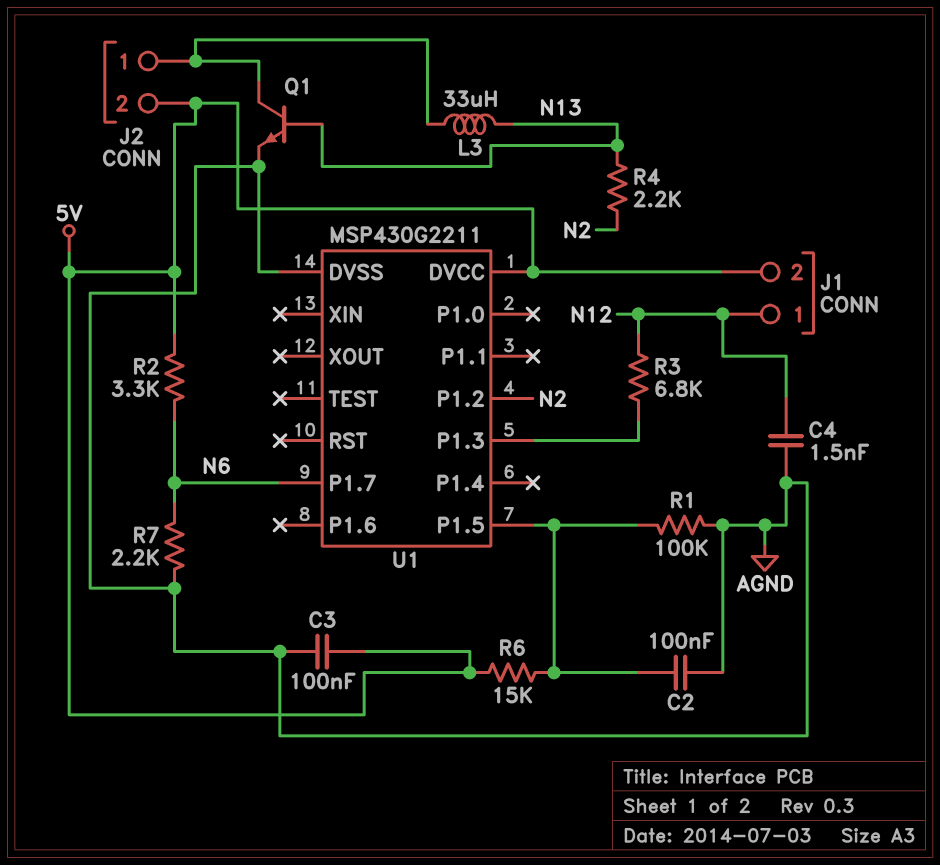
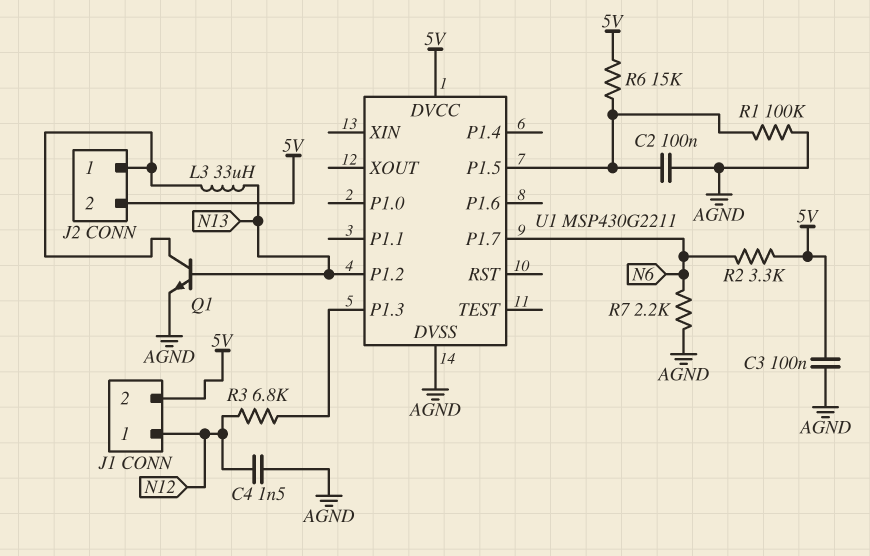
R4: 2.2k (N2, N13) -> none
U1 pin P1.2: N2 -> N13

